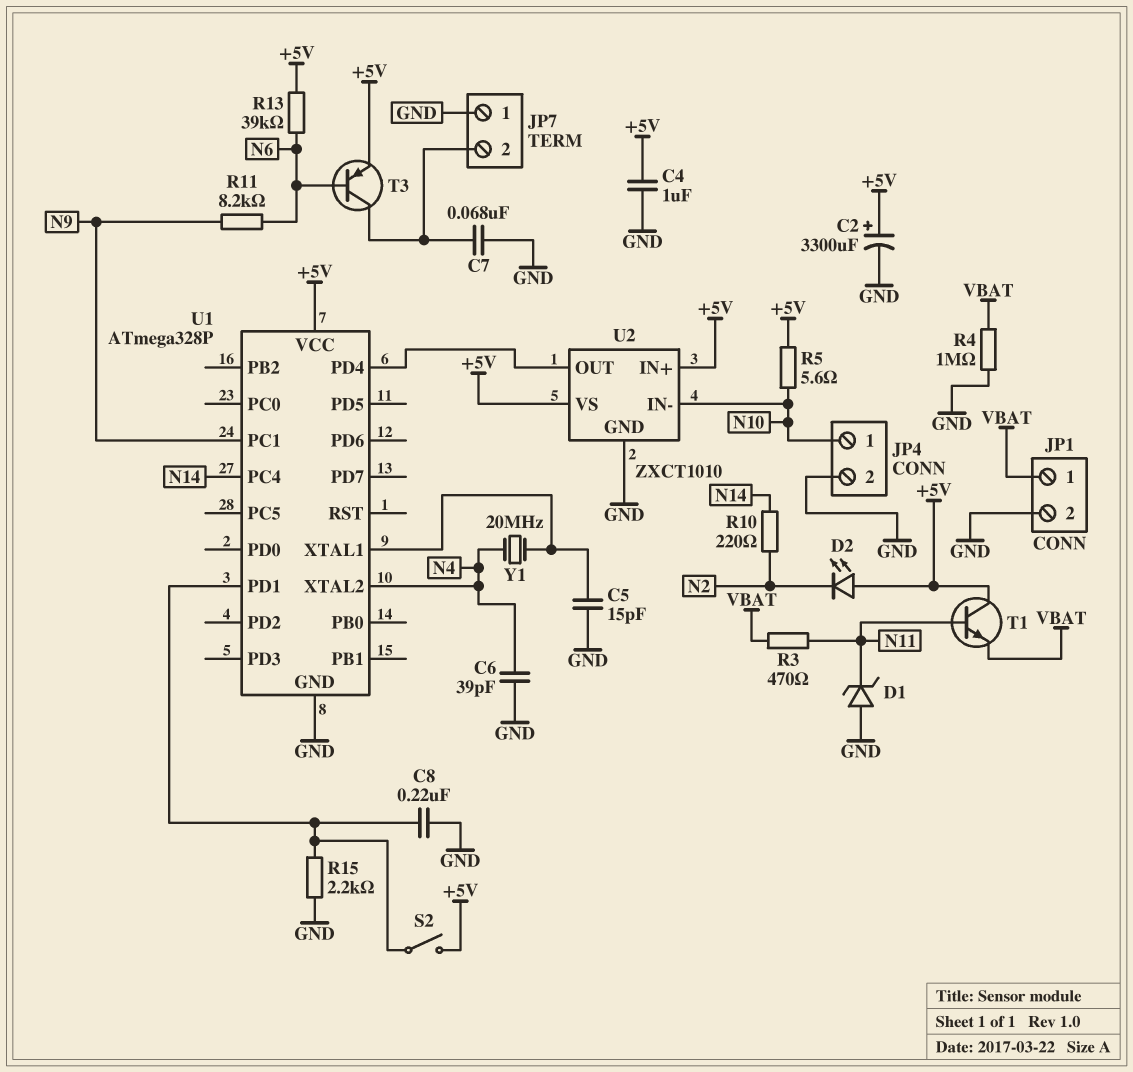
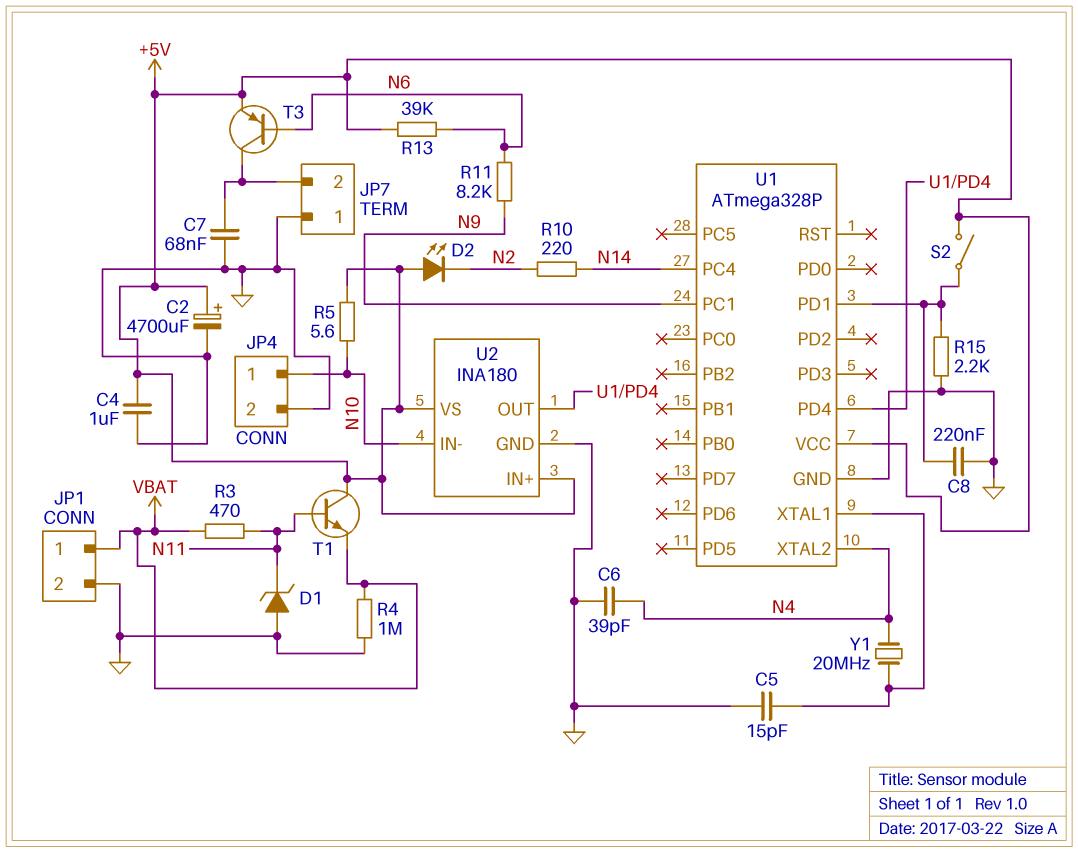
C2: 3300uF (plus +5V, minus GND) -> 4700uF (plus +5V, minus GND)
U2: ZXCT1010 -> INA180

